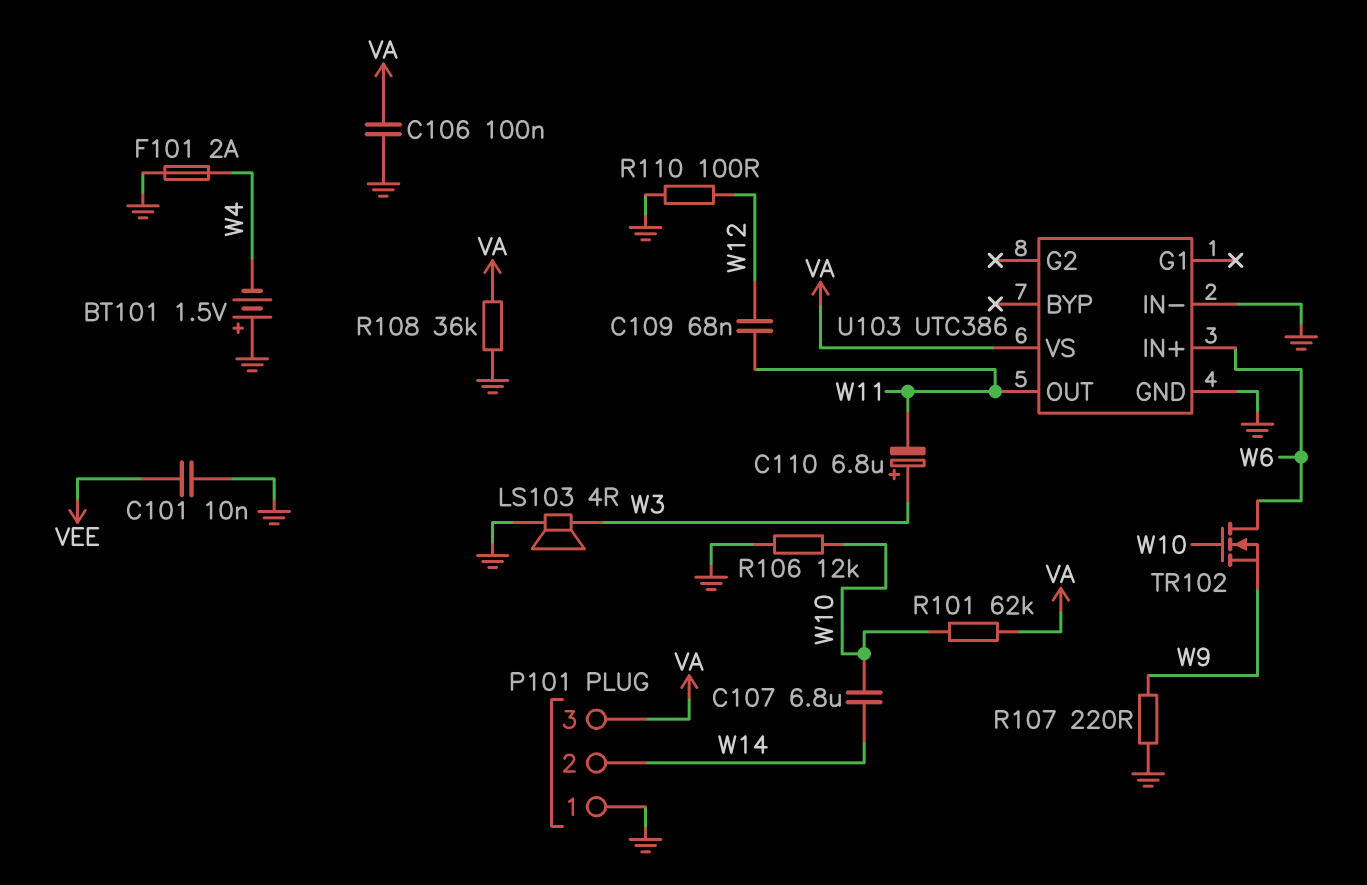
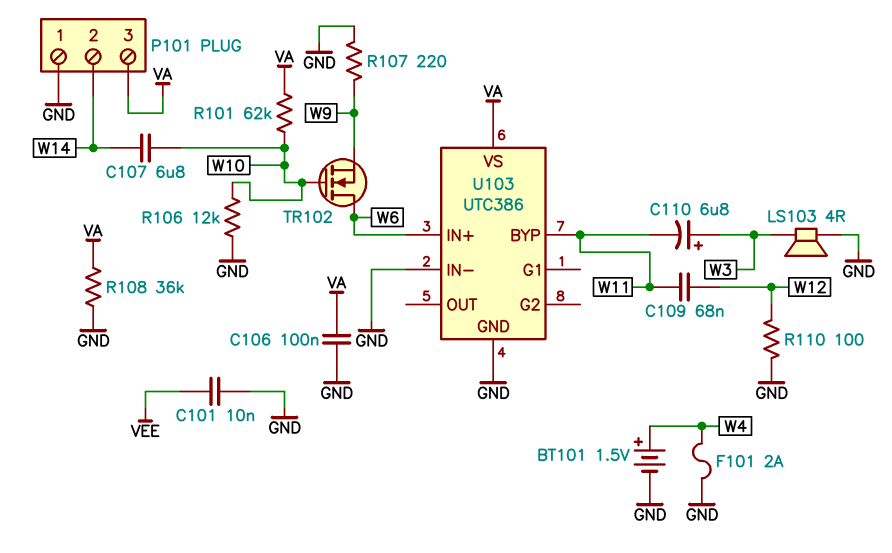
BT101: 1.5V (plus GND, minus W4) -> 1.5V (plus W4, minus GND)
U103 pin BYP: none -> W11
U103 pin OUT: W11 -> none

